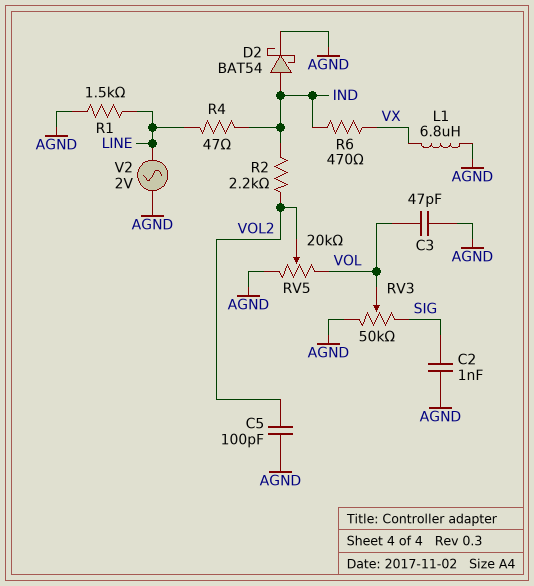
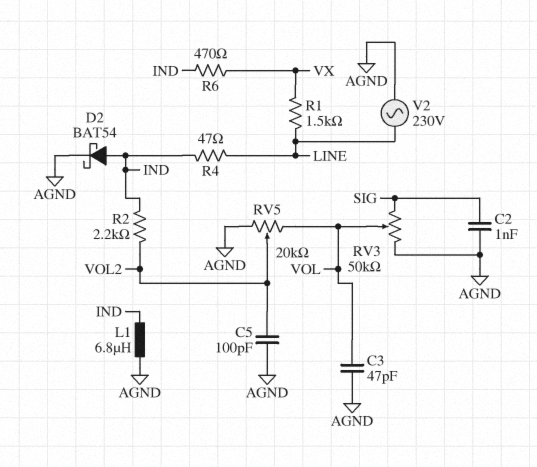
L1: 6.8uH (AGND, VX) -> 6.8uH (AGND, IND)
R1: 1.5k (AGND, LINE) -> 1.5k (LINE, VX)
V2: AC 2V (AGND, LINE) -> AC 230V (AGND, LINE)

